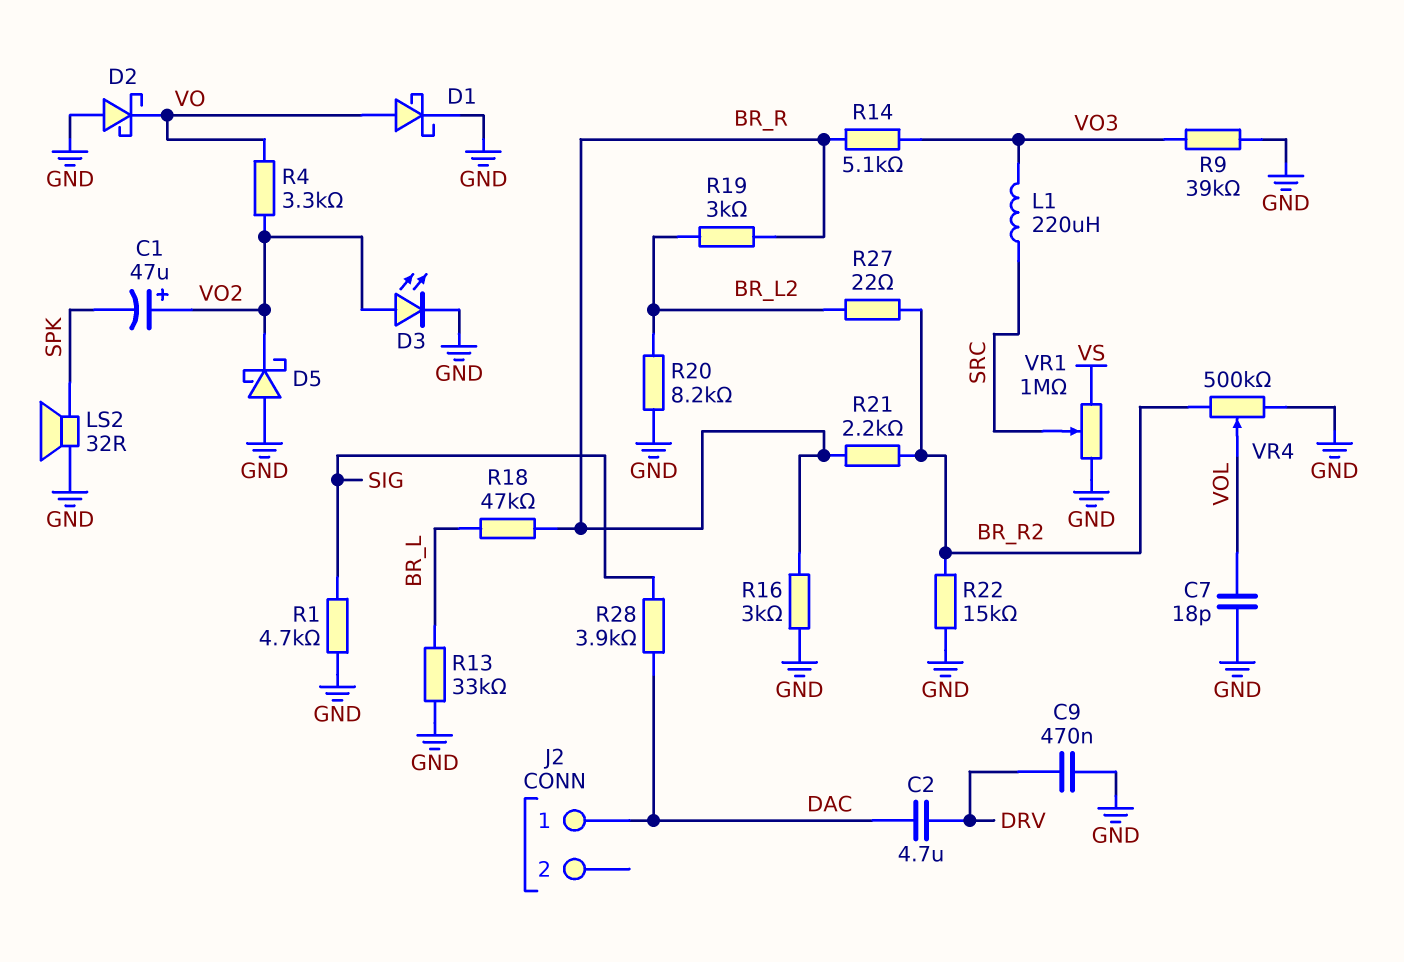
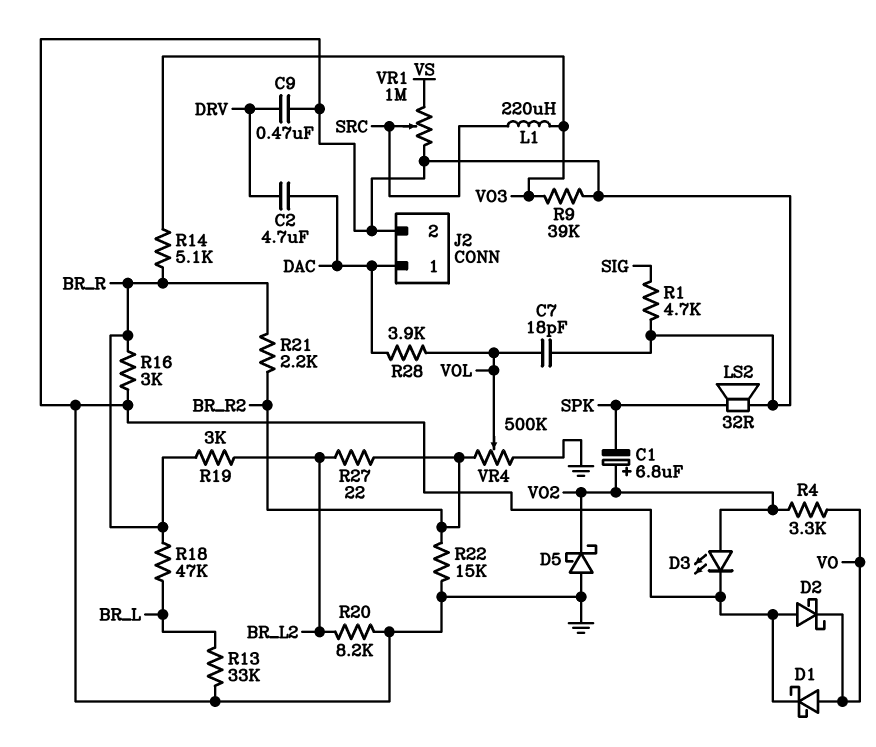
C1: 47uF (plus VO2, minus SPK) -> 6.8uF (plus VO2, minus SPK)
J2 pin 2: none -> GND
R28: 3.9k (DAC, SIG) -> 3.9k (DAC, VOL)

